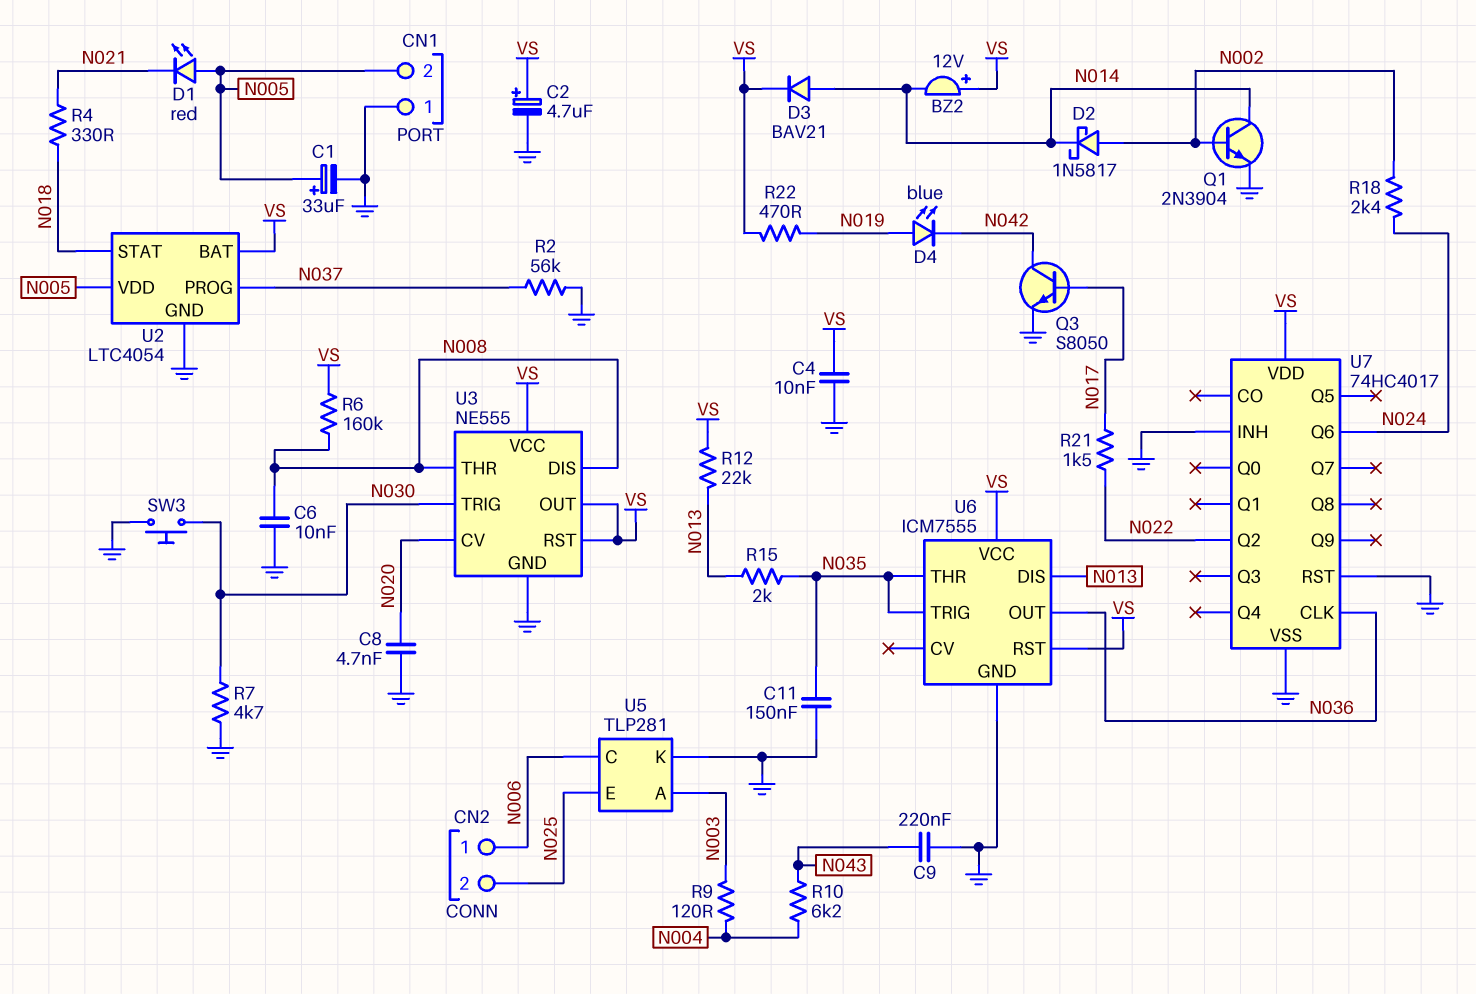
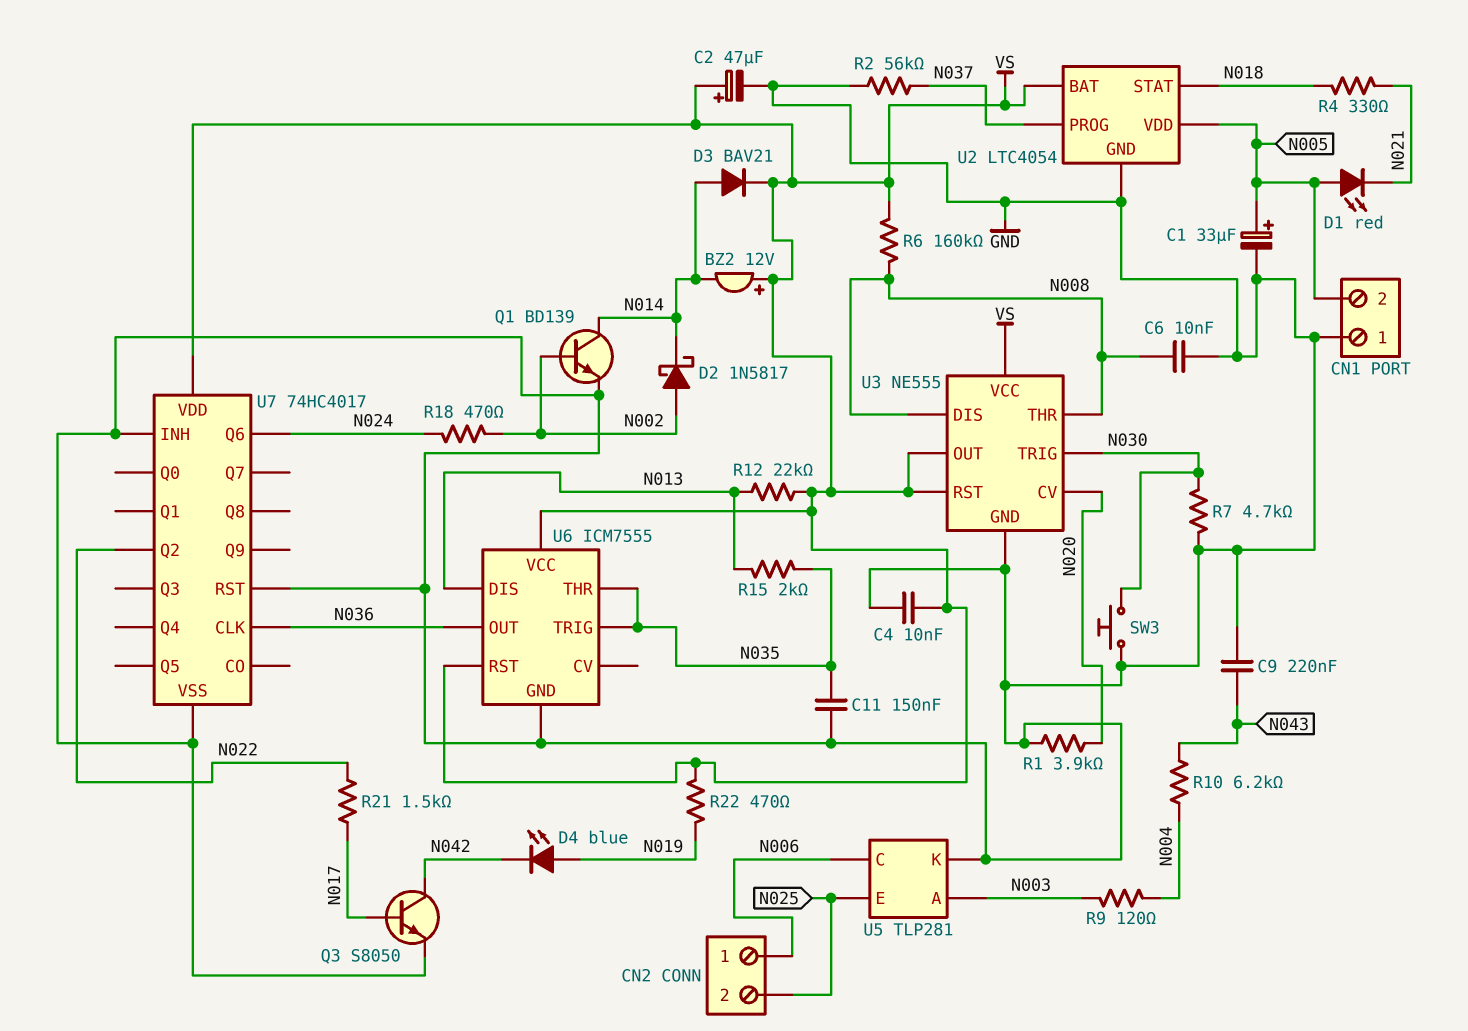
C2: 4.7uF (plus VS, minus GND) -> 47uF (plus VS, minus GND)
C8: 4.7nF (GND, N020) -> none
Q1: NPN 2N3904 (B N002, C N014, E GND) -> NPN BD139 (B N002, C N014, E GND)
R1: none -> 3.9k (GND, N020)
R18: 2.4k (N002, N024) -> 470 (N002, N024)

